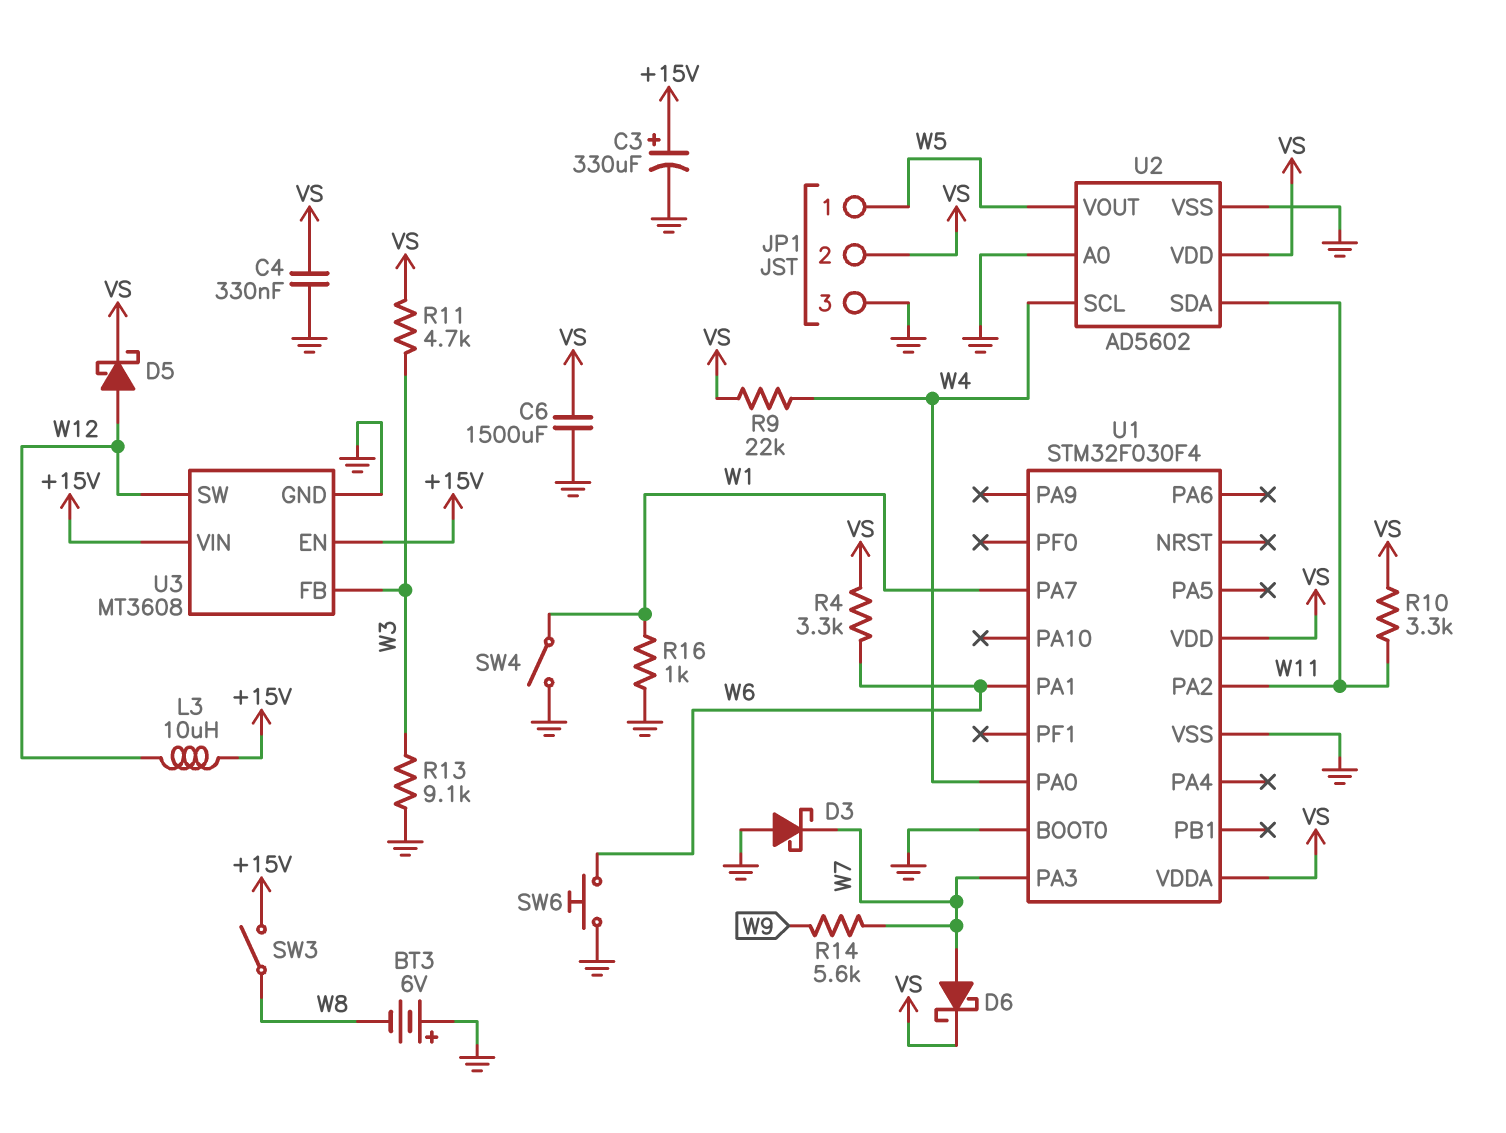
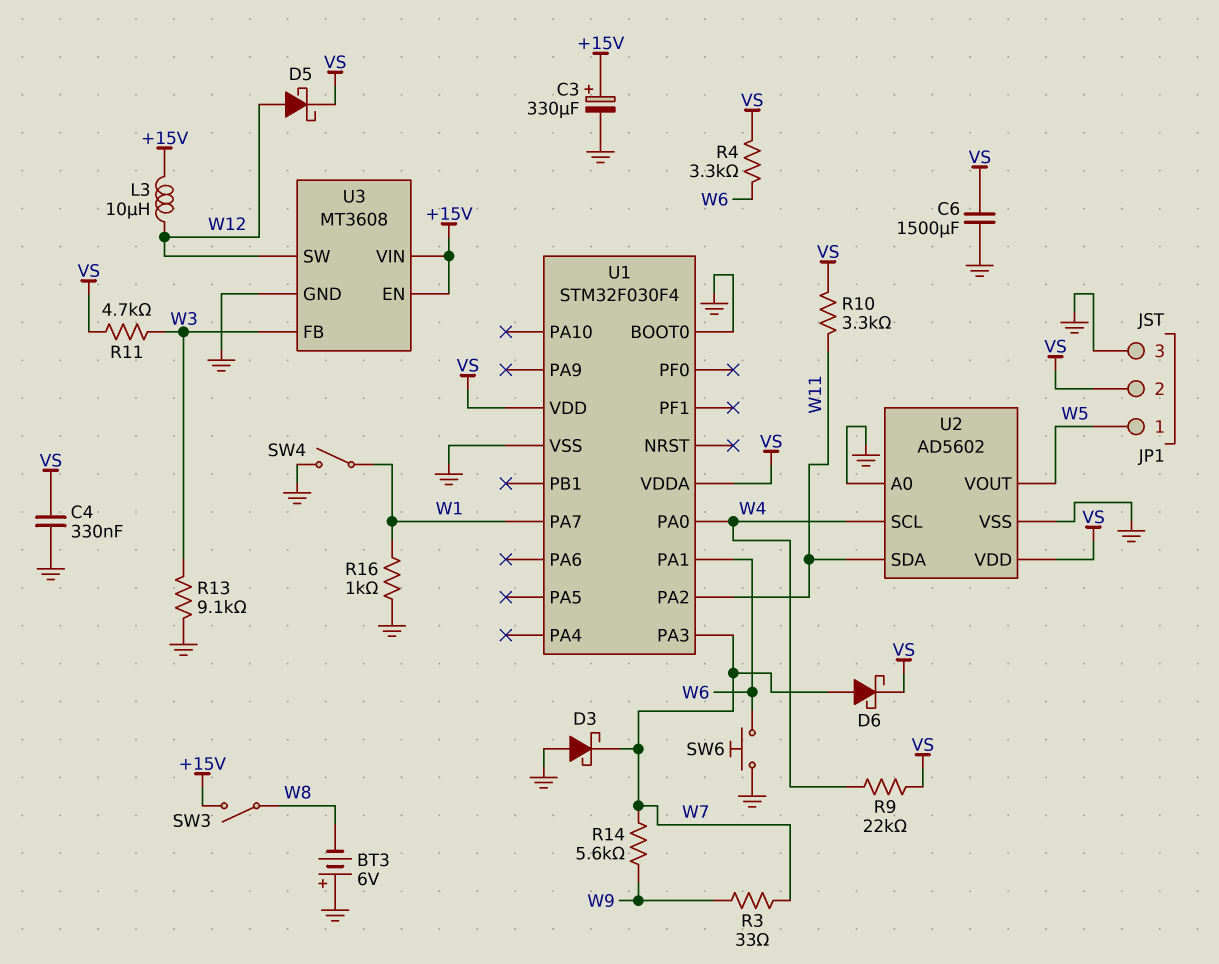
R3: none -> 33 (W7, W9)

